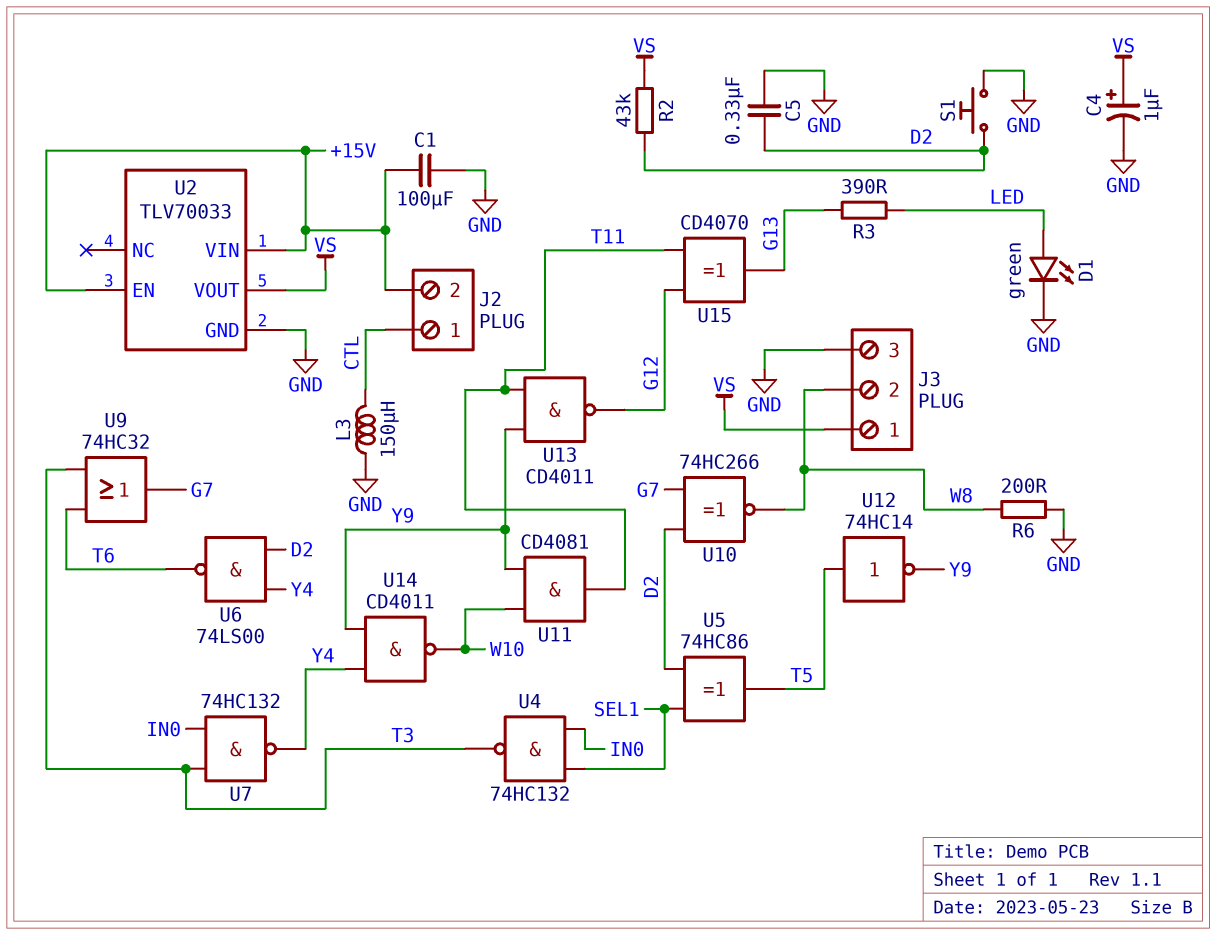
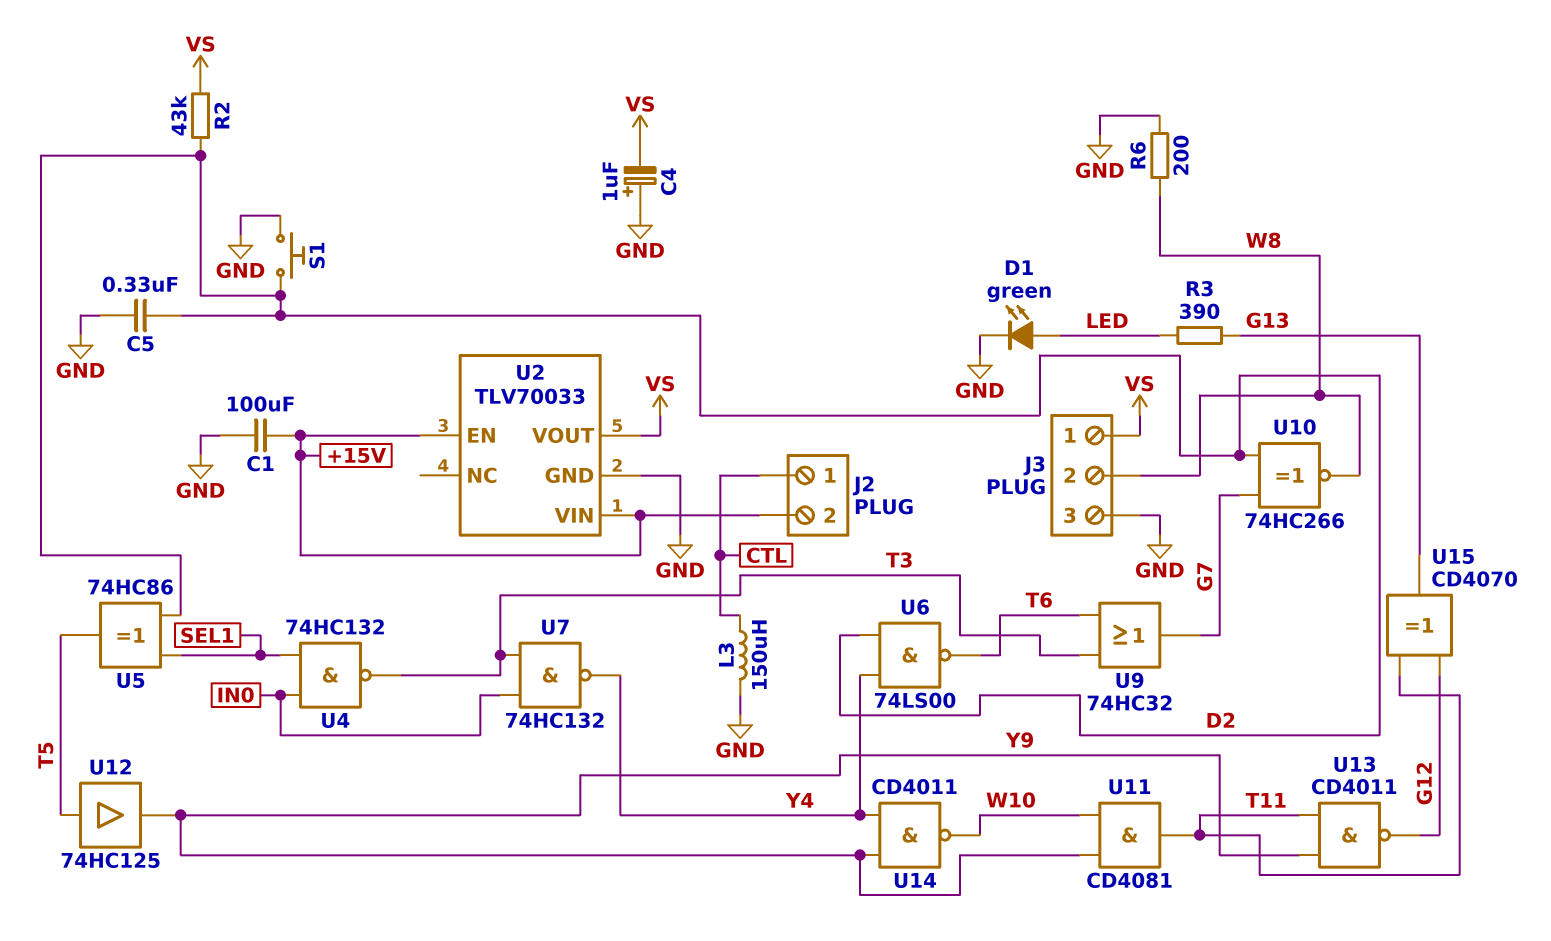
C4: 1uF (plus VS, minus GND) -> 1uF (plus GND, minus VS)
U12: NOT 74HC14 (in T5, out Y9) -> buffer 74HC125 (in T5, out Y9)

